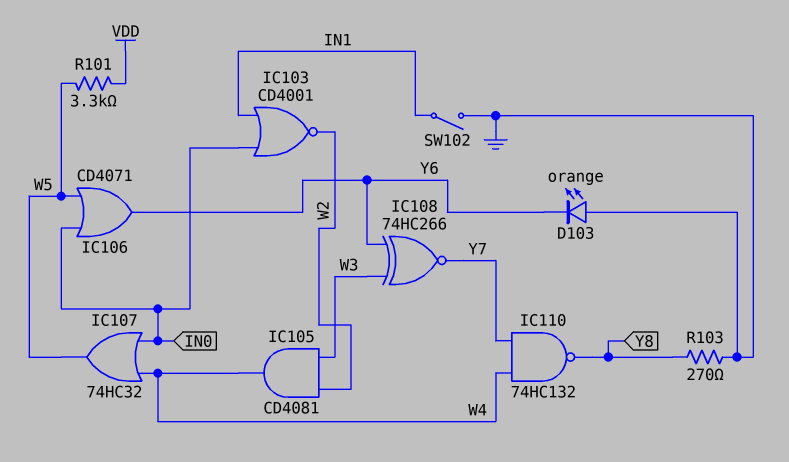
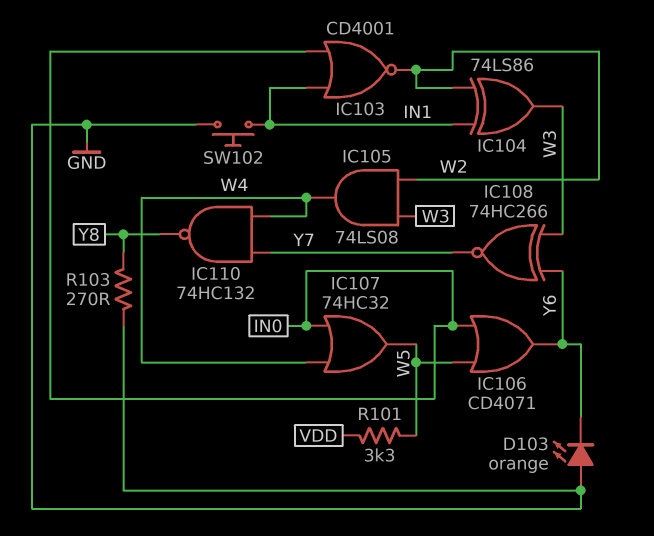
IC104: none -> XOR 74LS86 (in IN1, in W2, out W3)
IC105: AND CD4081 (in W2, in W3, out W4) -> AND 74LS08 (in W2, in W3, out W4)
SW102: switch (GND, IN1) -> button (GND, IN1)

